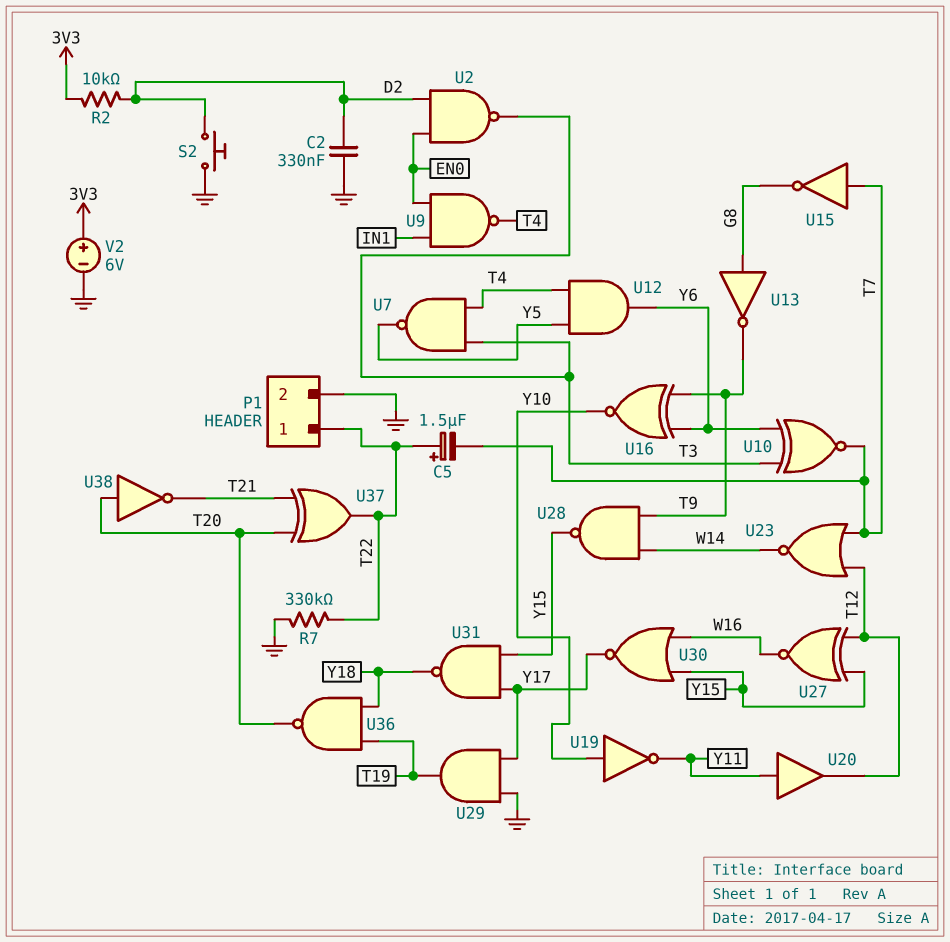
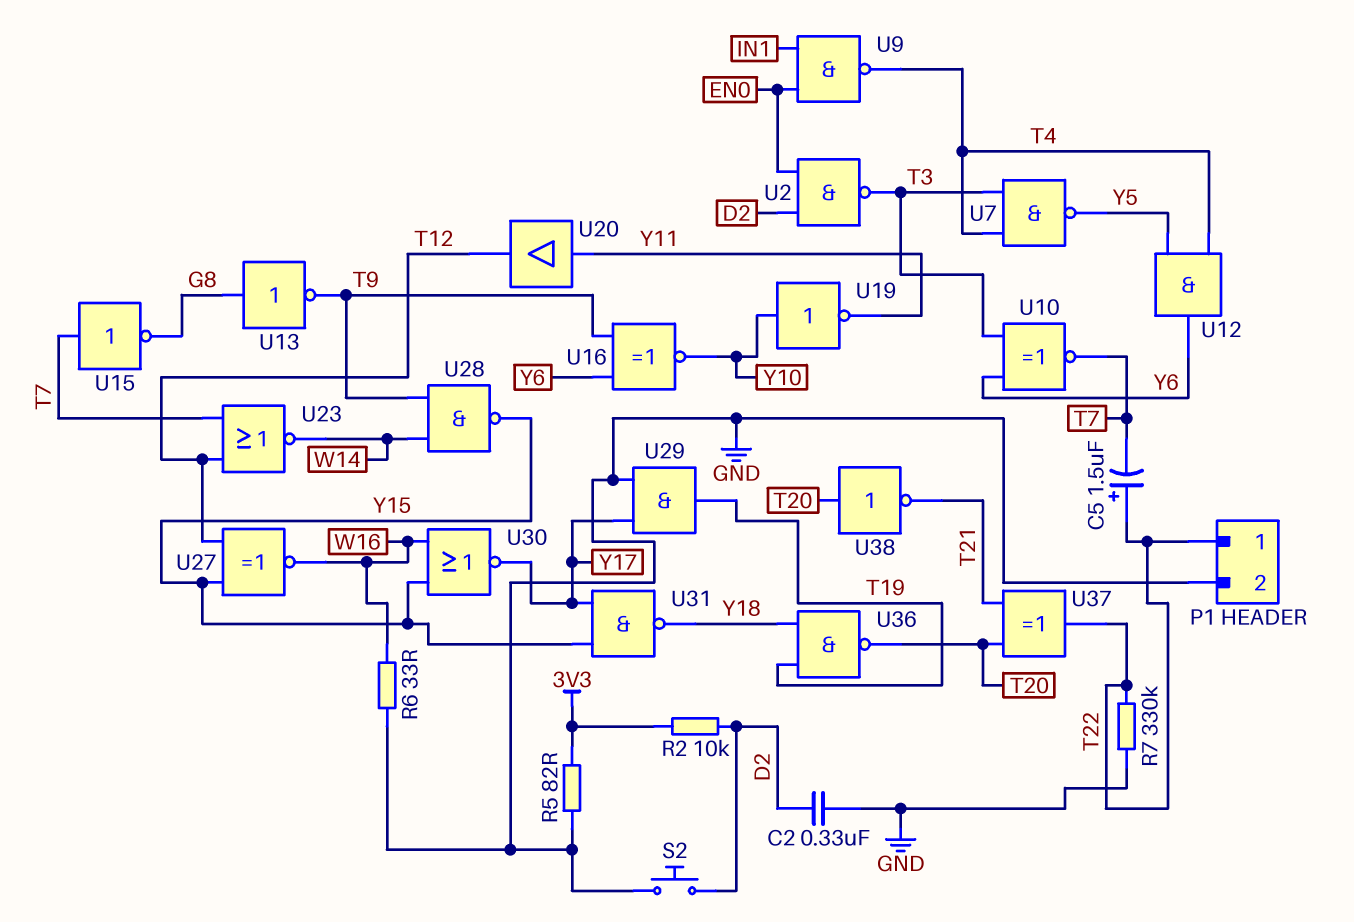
R5: none -> 82 (3V3, GND)
R6: none -> 33 (GND, W16)
V2: 6V (plus 3V3, minus GND) -> none

